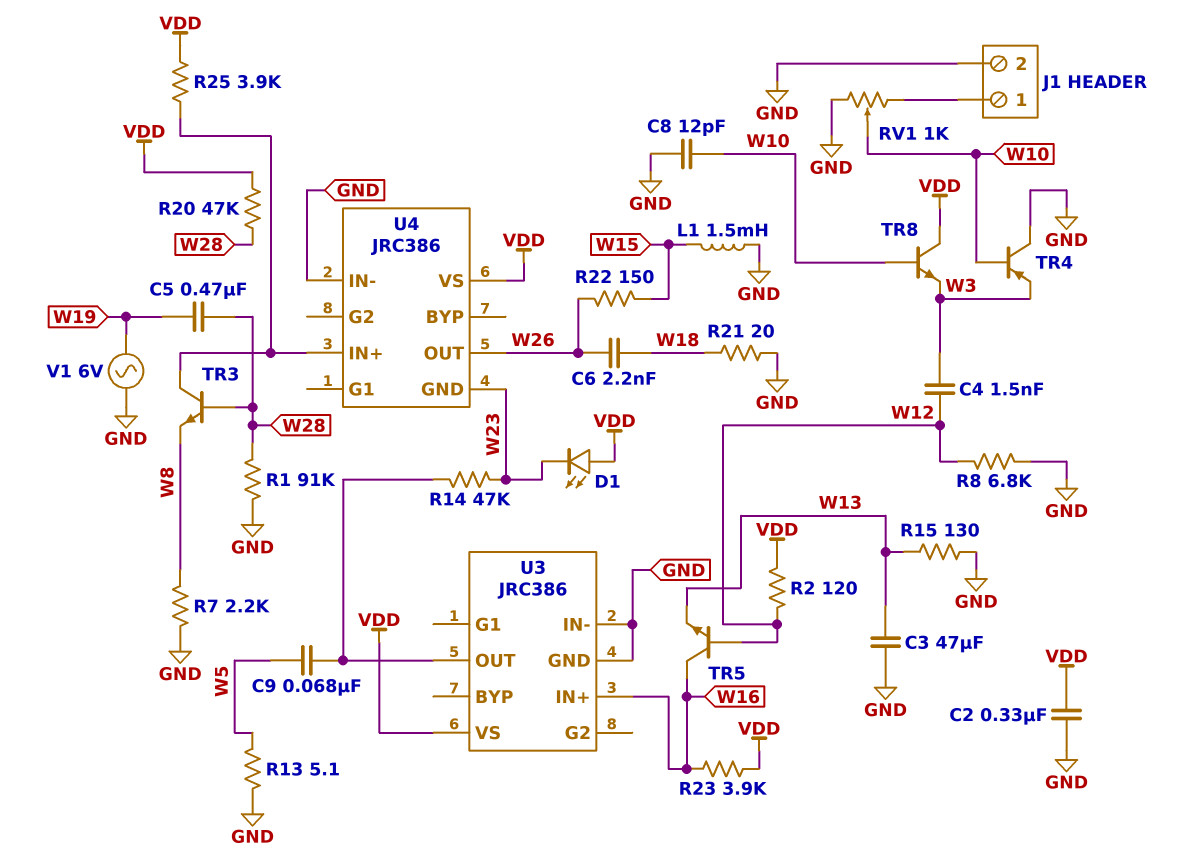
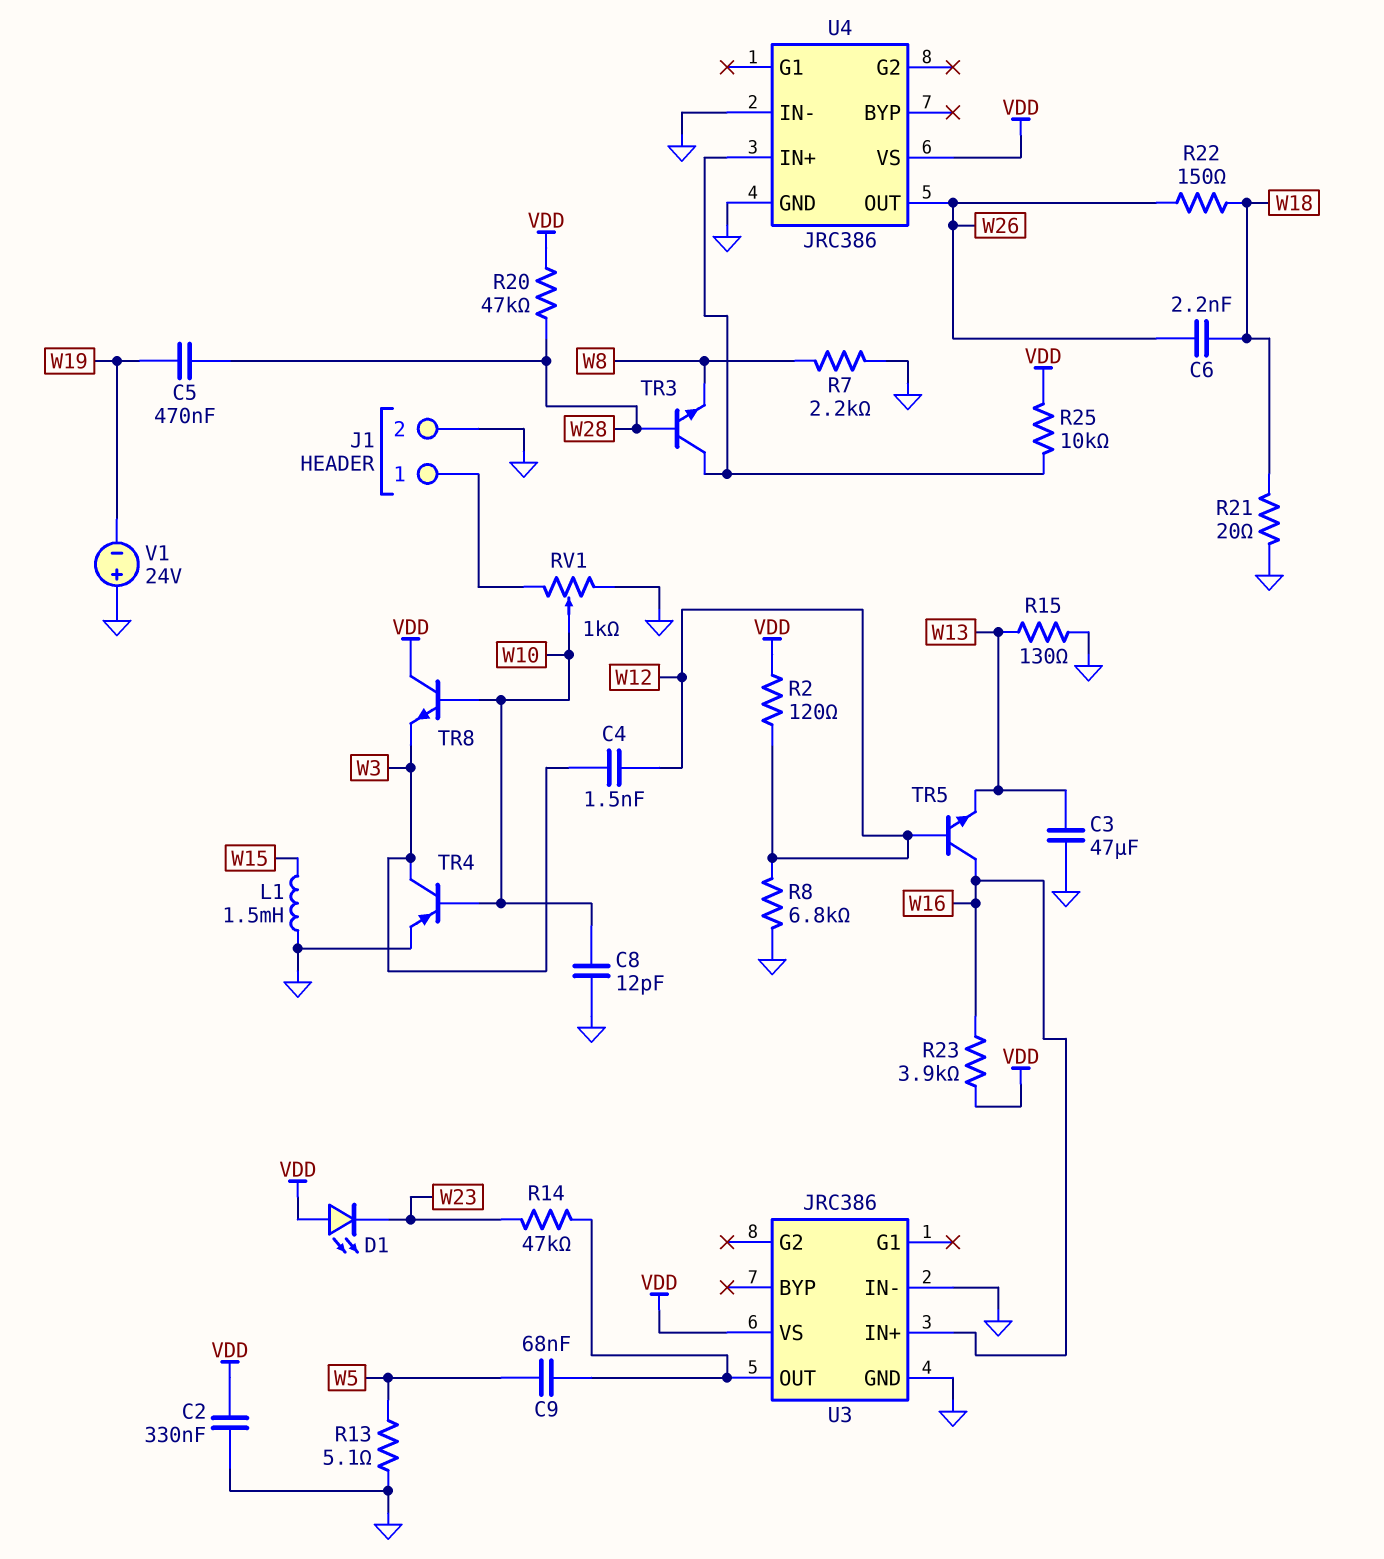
R1: 91k (GND, W28) -> none
R22: 150 (W15, W26) -> 150 (W18, W26)
R25: 3.9k (U4/IN+, VDD) -> 10k (U4/IN+, VDD)
TR4: PNP (B W10, C GND, E W3) -> PNP (B W10, C W3, E GND)
U4 pin GND: W23 -> GND
V1: AC 6V (GND, W19) -> 24V (plus GND, minus W19)

